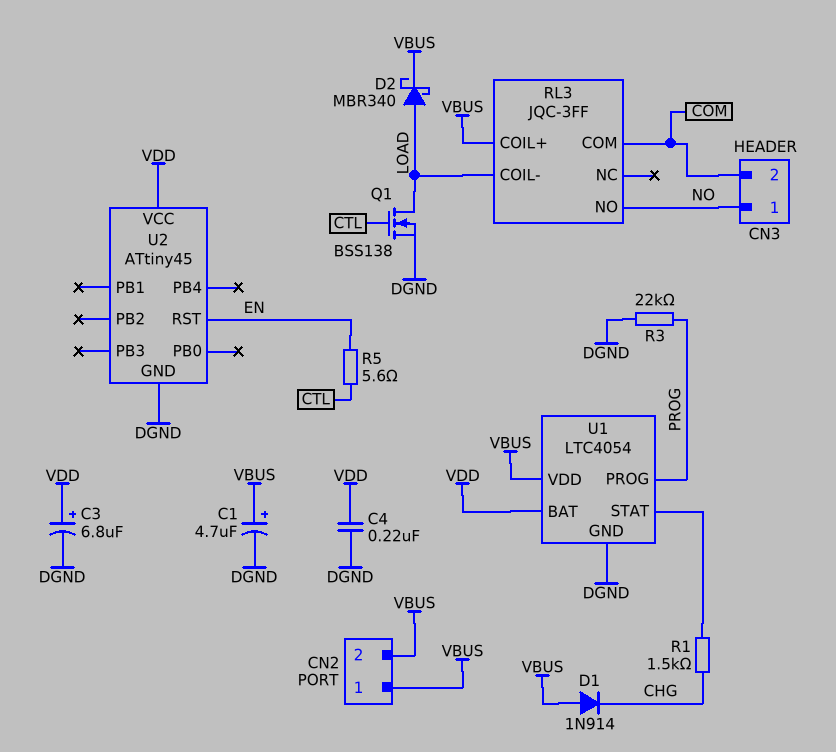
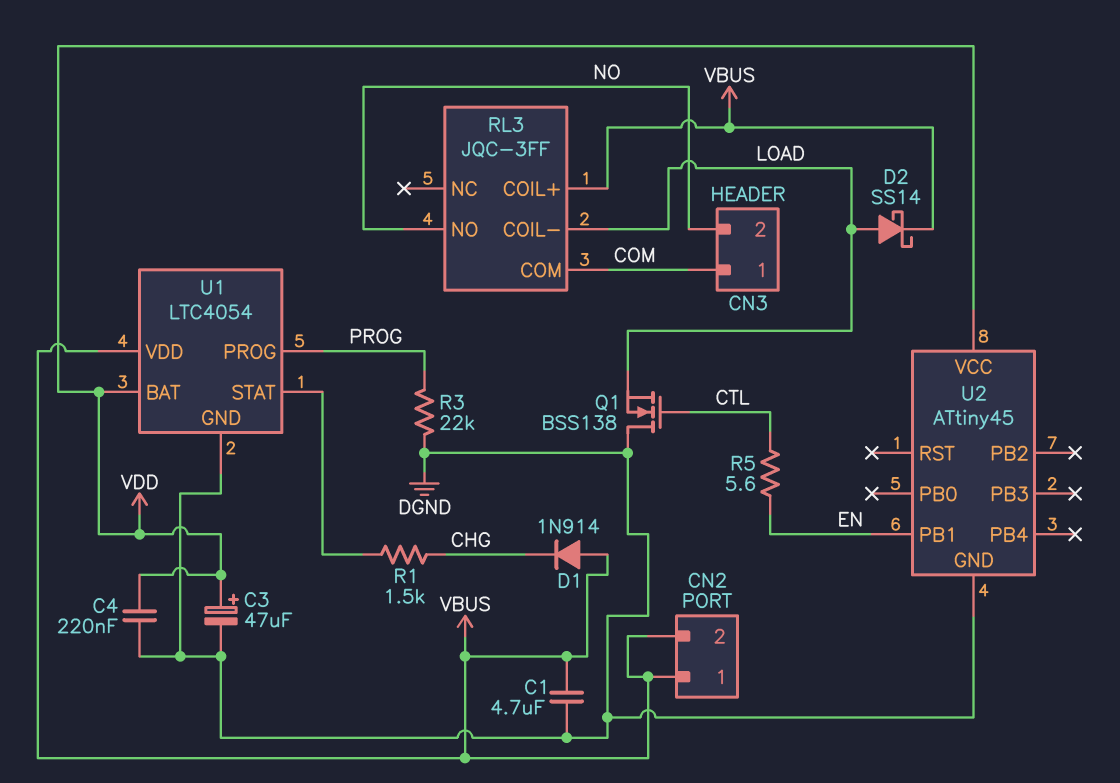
C1: 4.7uF (plus VBUS, minus DGND) -> 4.7uF (DGND, VBUS)
C3: 6.8uF (plus VDD, minus DGND) -> 47uF (plus VDD, minus DGND)
CN3 pin 1: NO -> COM
CN3 pin 2: COM -> NO
D2: schottky MBR340 (A LOAD, K VBUS) -> schottky SS14 (A LOAD, K VBUS)
Q1: NMOS BSS138 (G CTL, D LOAD, S DGND) -> NMOS BSS138 (G CTL, D DGND, S LOAD)
U2 pin PB1: none -> EN
U2 pin RST: EN -> none

